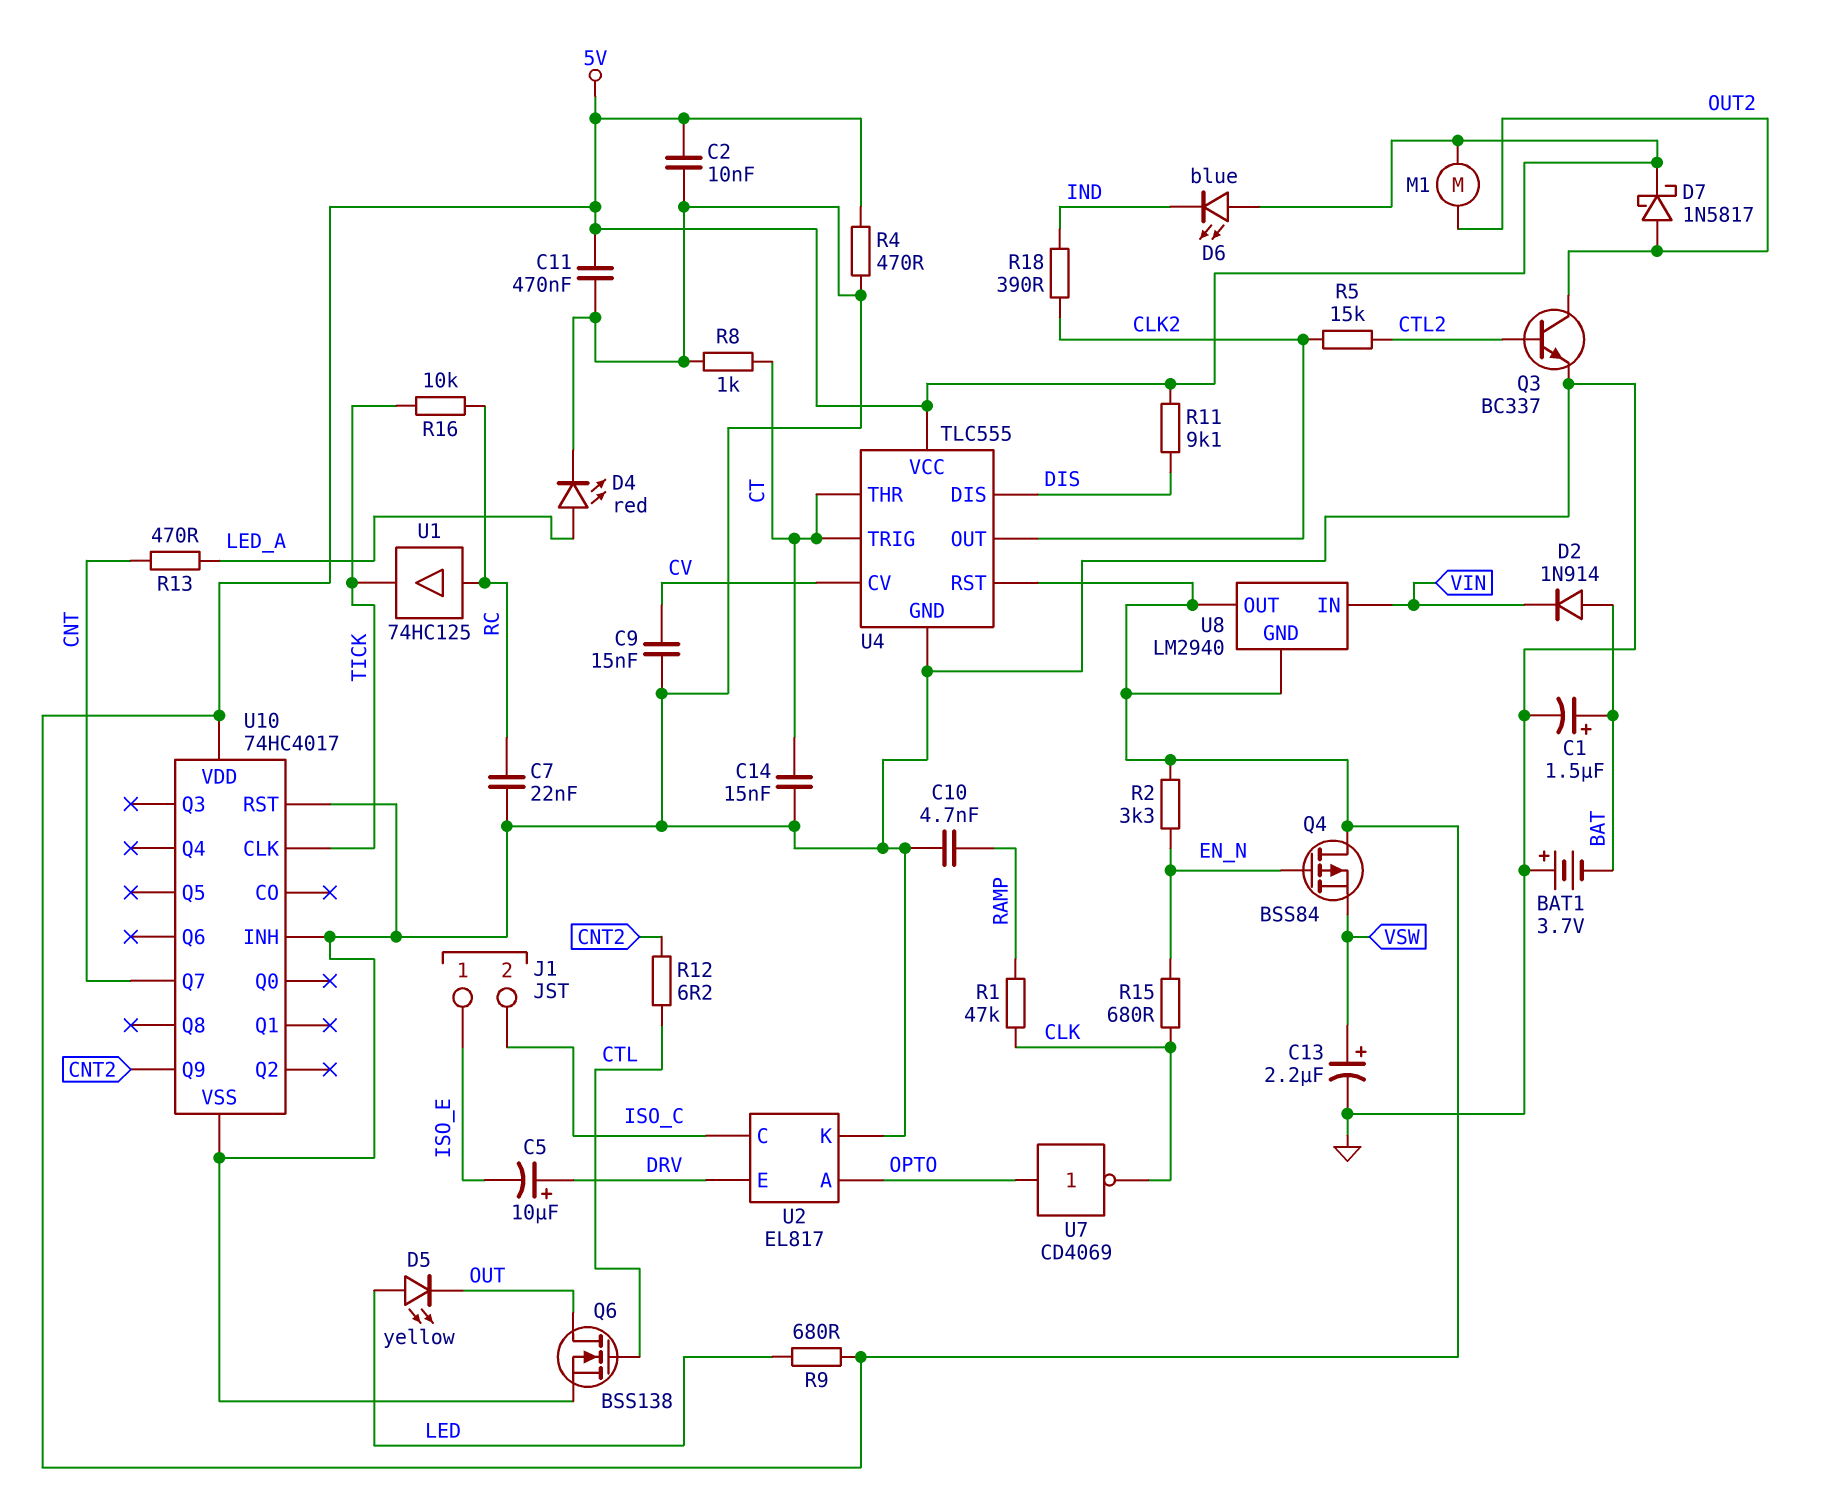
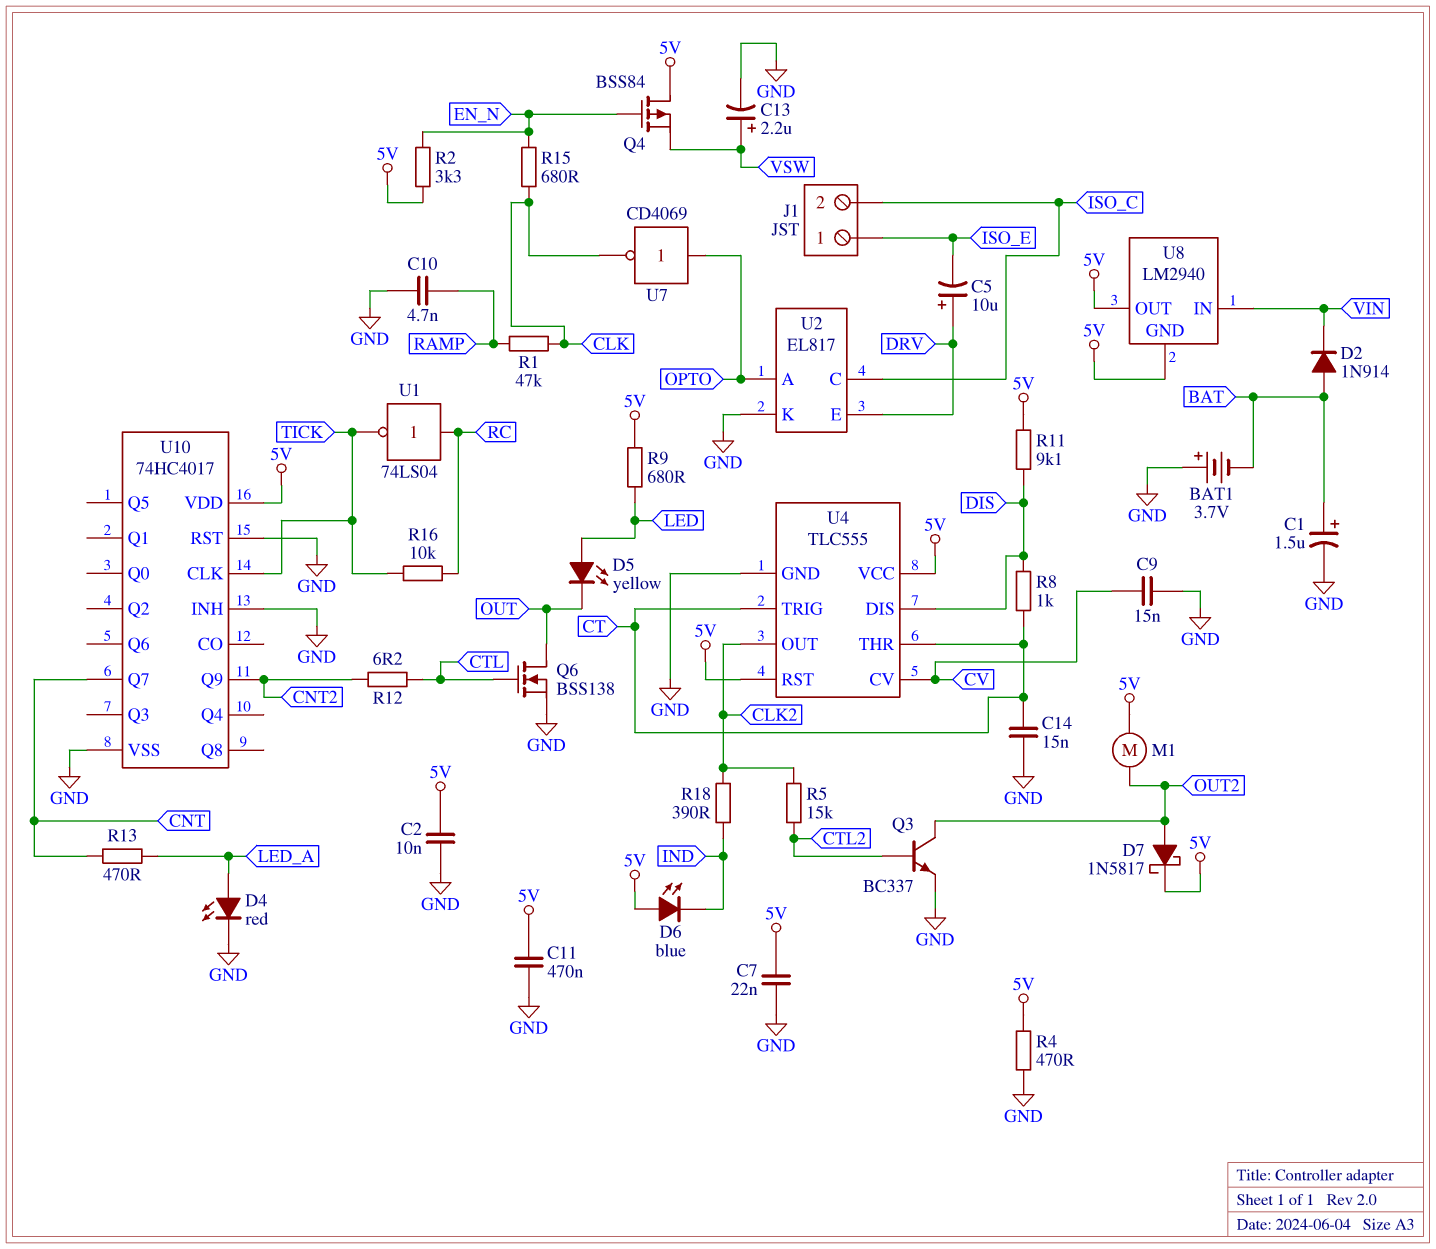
C7: 22nF (GND, RC) -> 22nF (5V, GND)
R8: 1k (CT, GND) -> 1k (CT, DIS)
U1: buffer 74HC125 (in RC, out TICK) -> NOT 74LS04 (in RC, out TICK)

